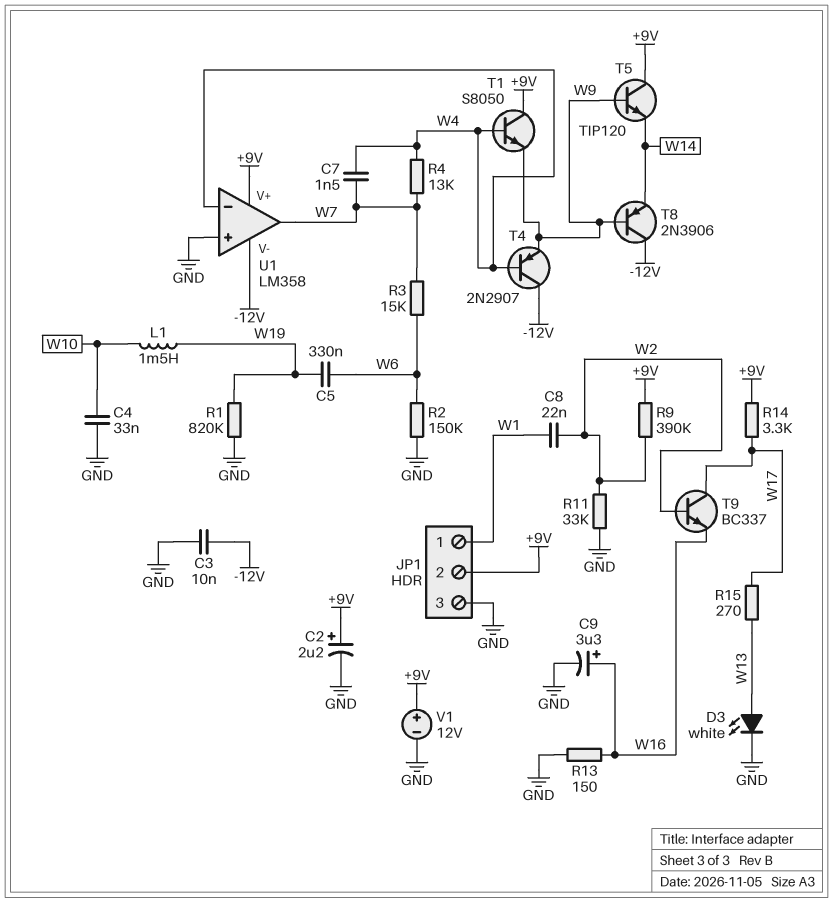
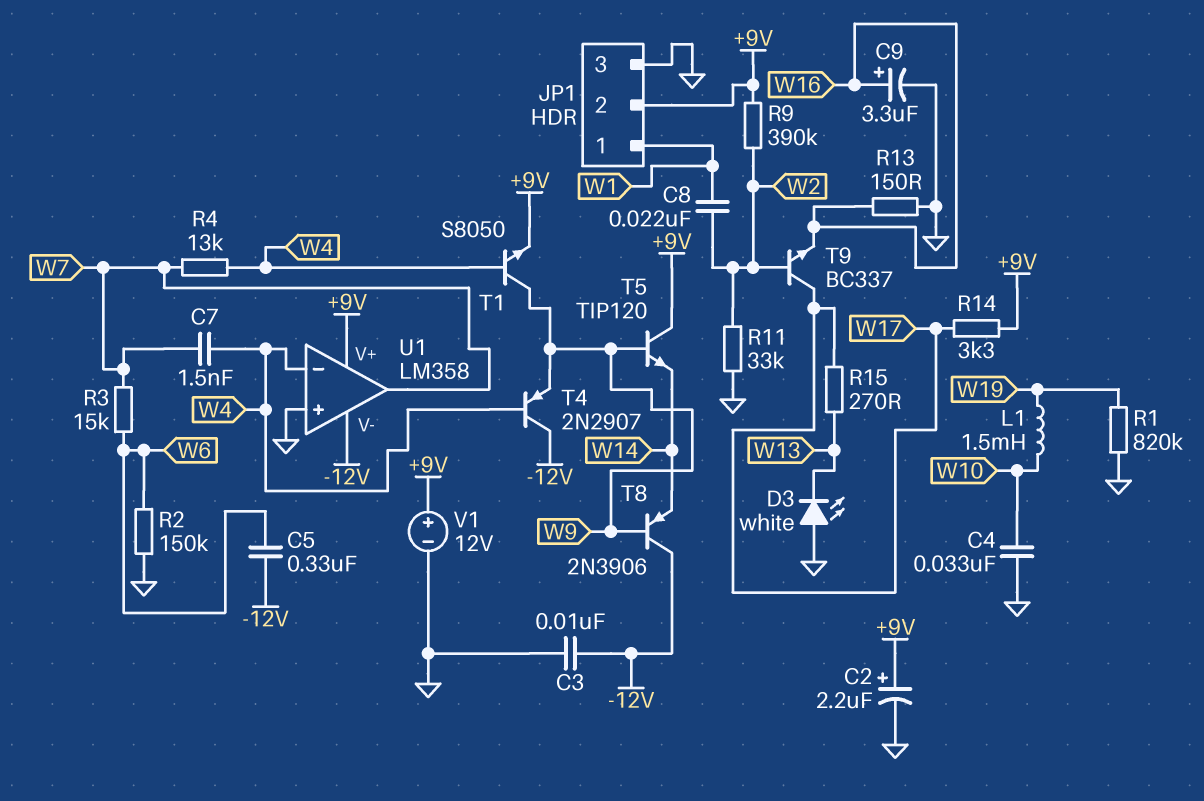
C5: 330nF (W6, W19) -> 330nF (-12V, W6)
D3: LED white (A W13, K GND) -> LED white (A GND, K W13)
T1: NPN S8050 (B W4, C +9V, E W9) -> NPN S8050 (B W4, C W9, E +9V)

